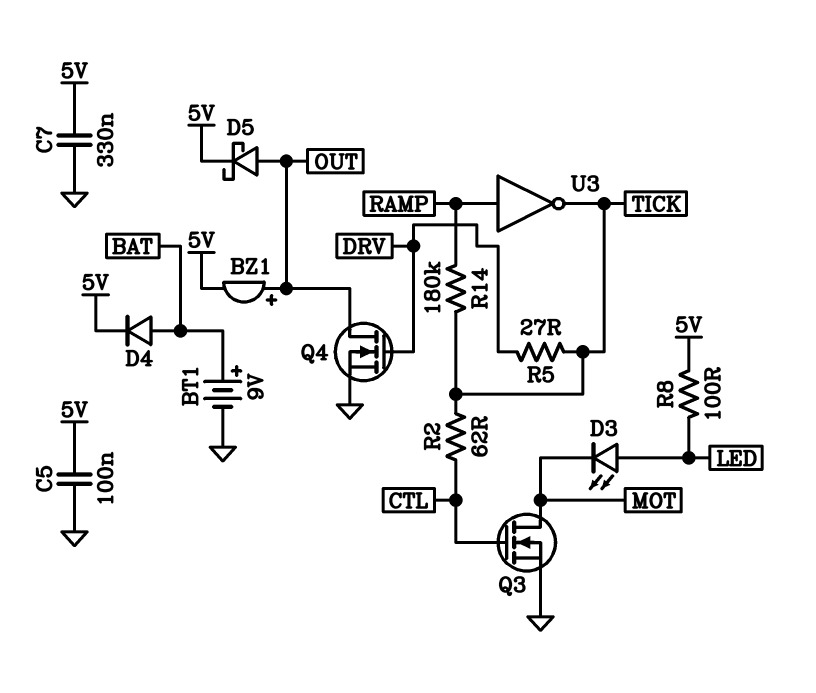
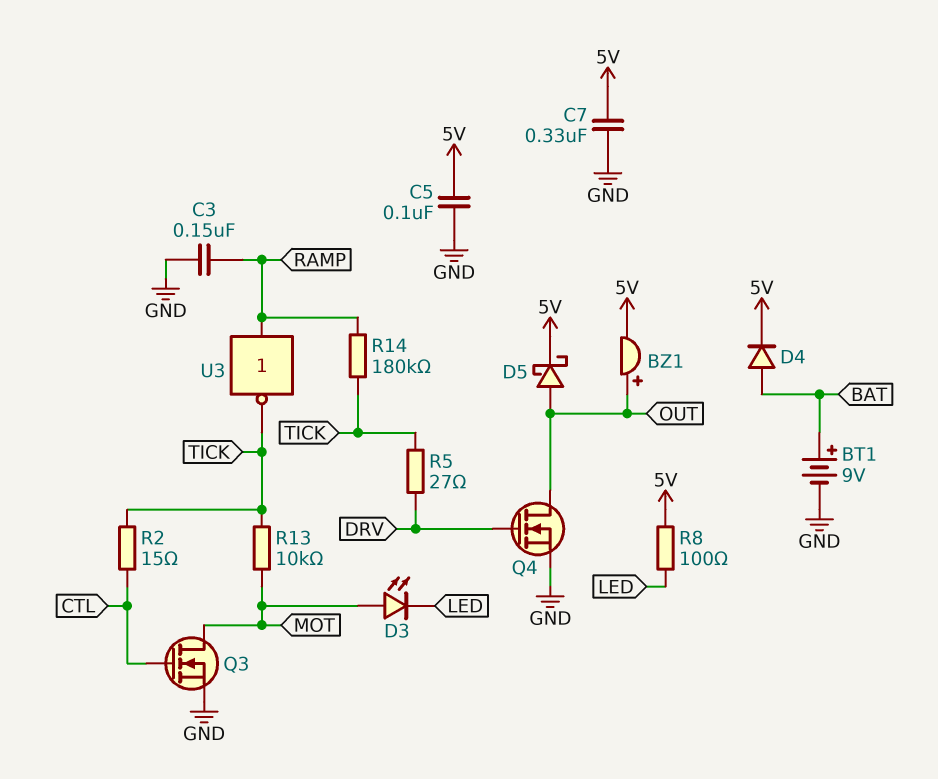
C3: none -> 150nF (GND, RAMP)
D3: LED (A LED, K MOT) -> LED (A MOT, K LED)
R2: 62 (CTL, TICK) -> 15 (CTL, TICK)
R13: none -> 10k (MOT, TICK)

